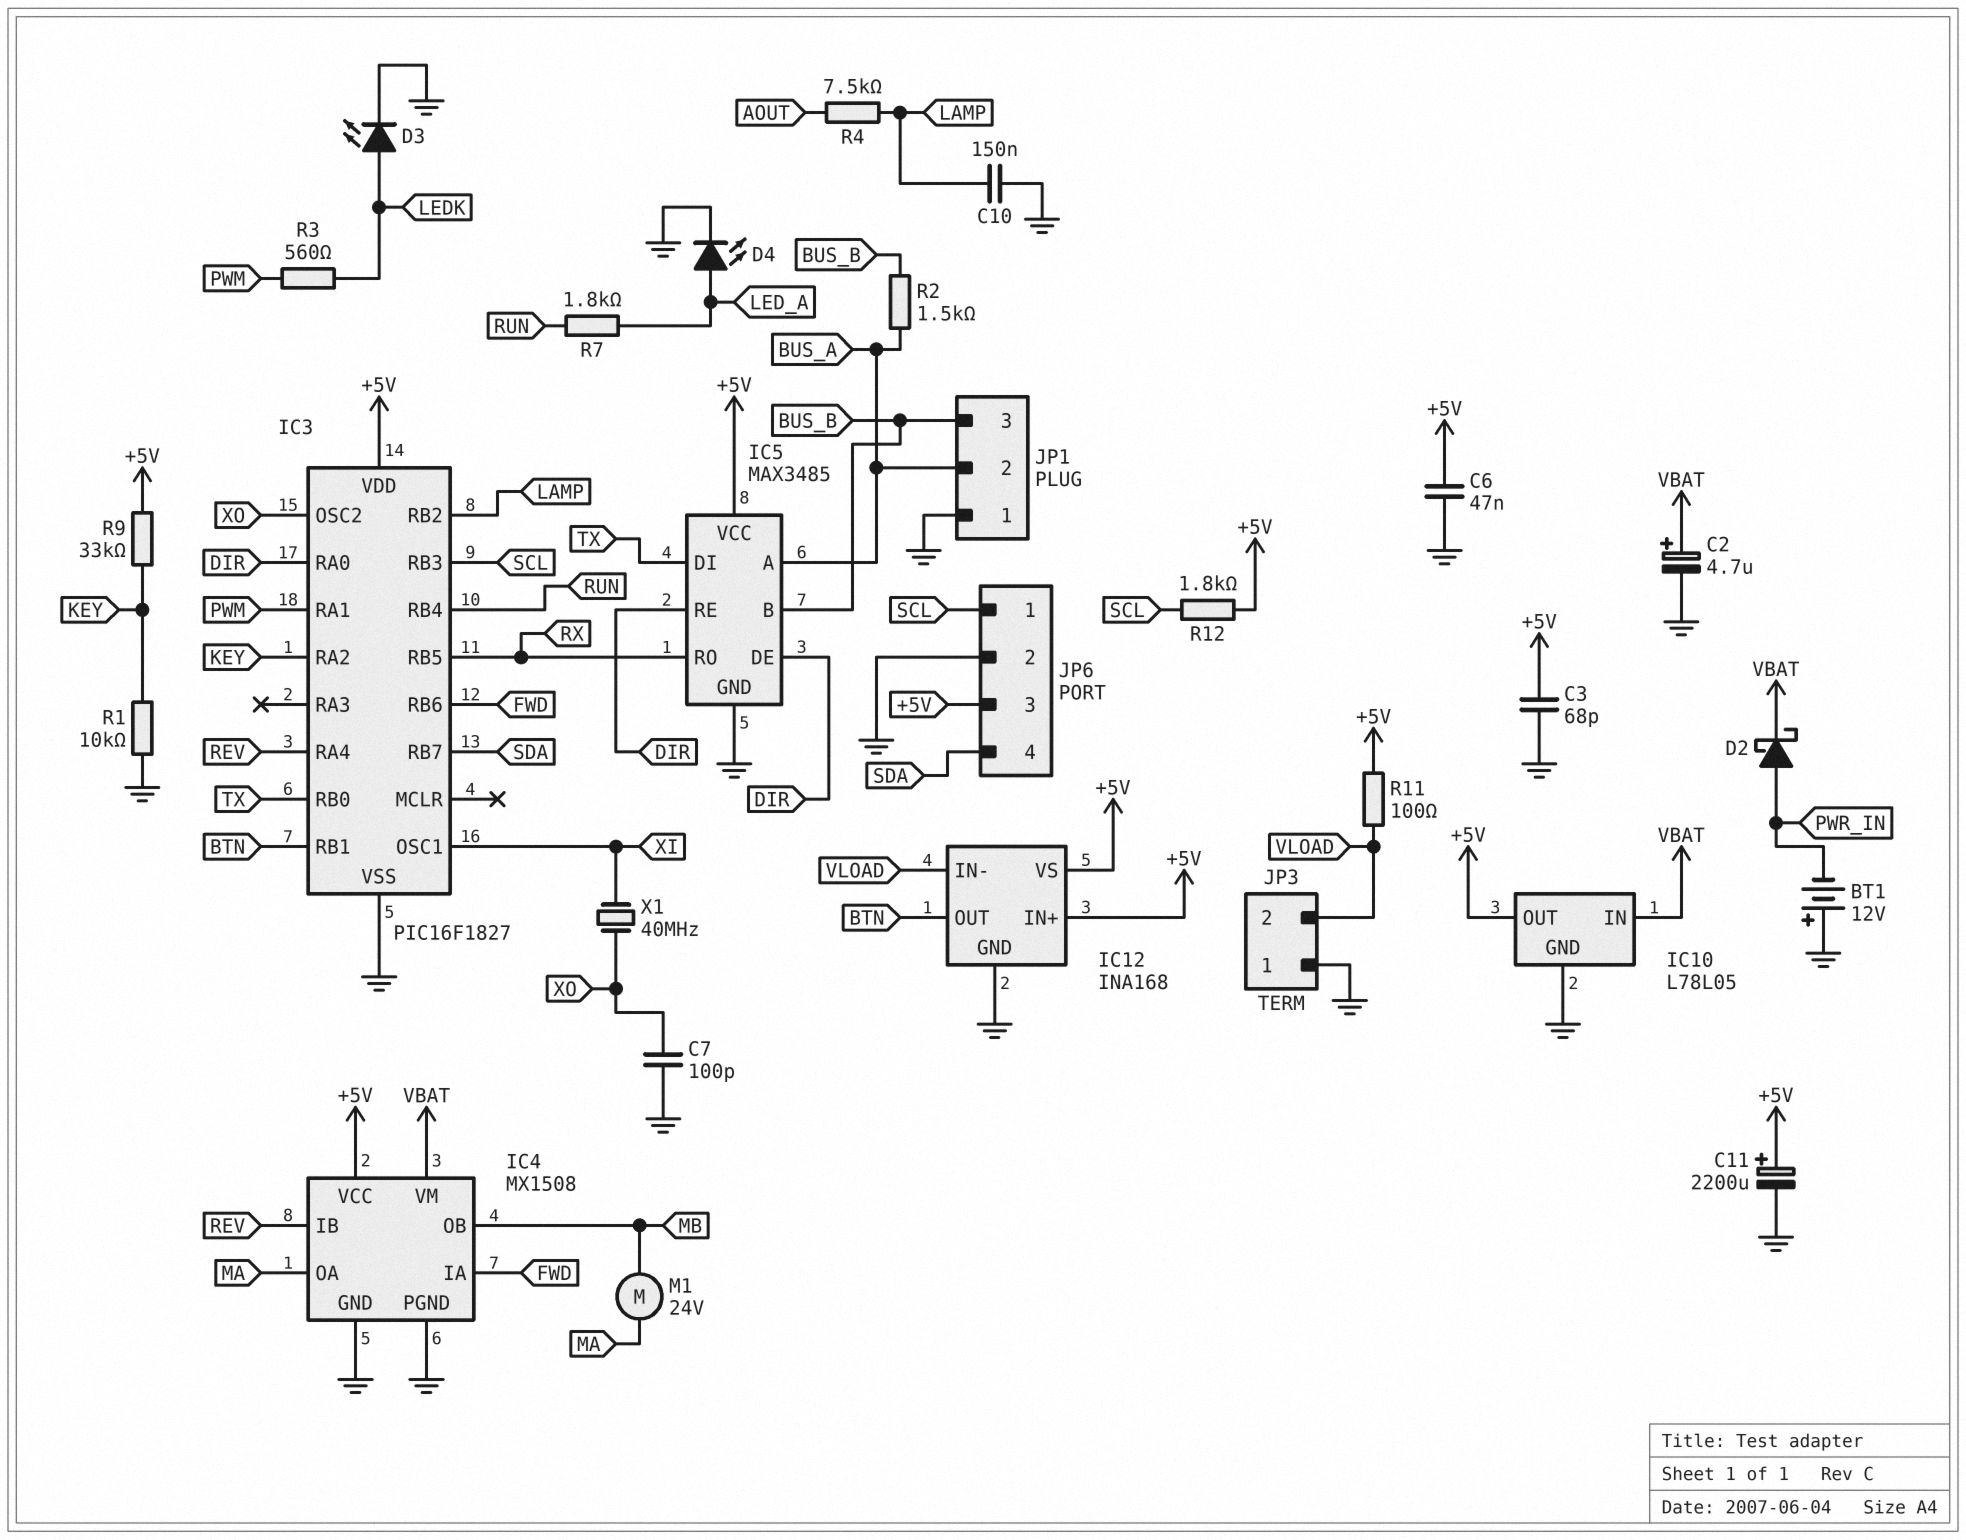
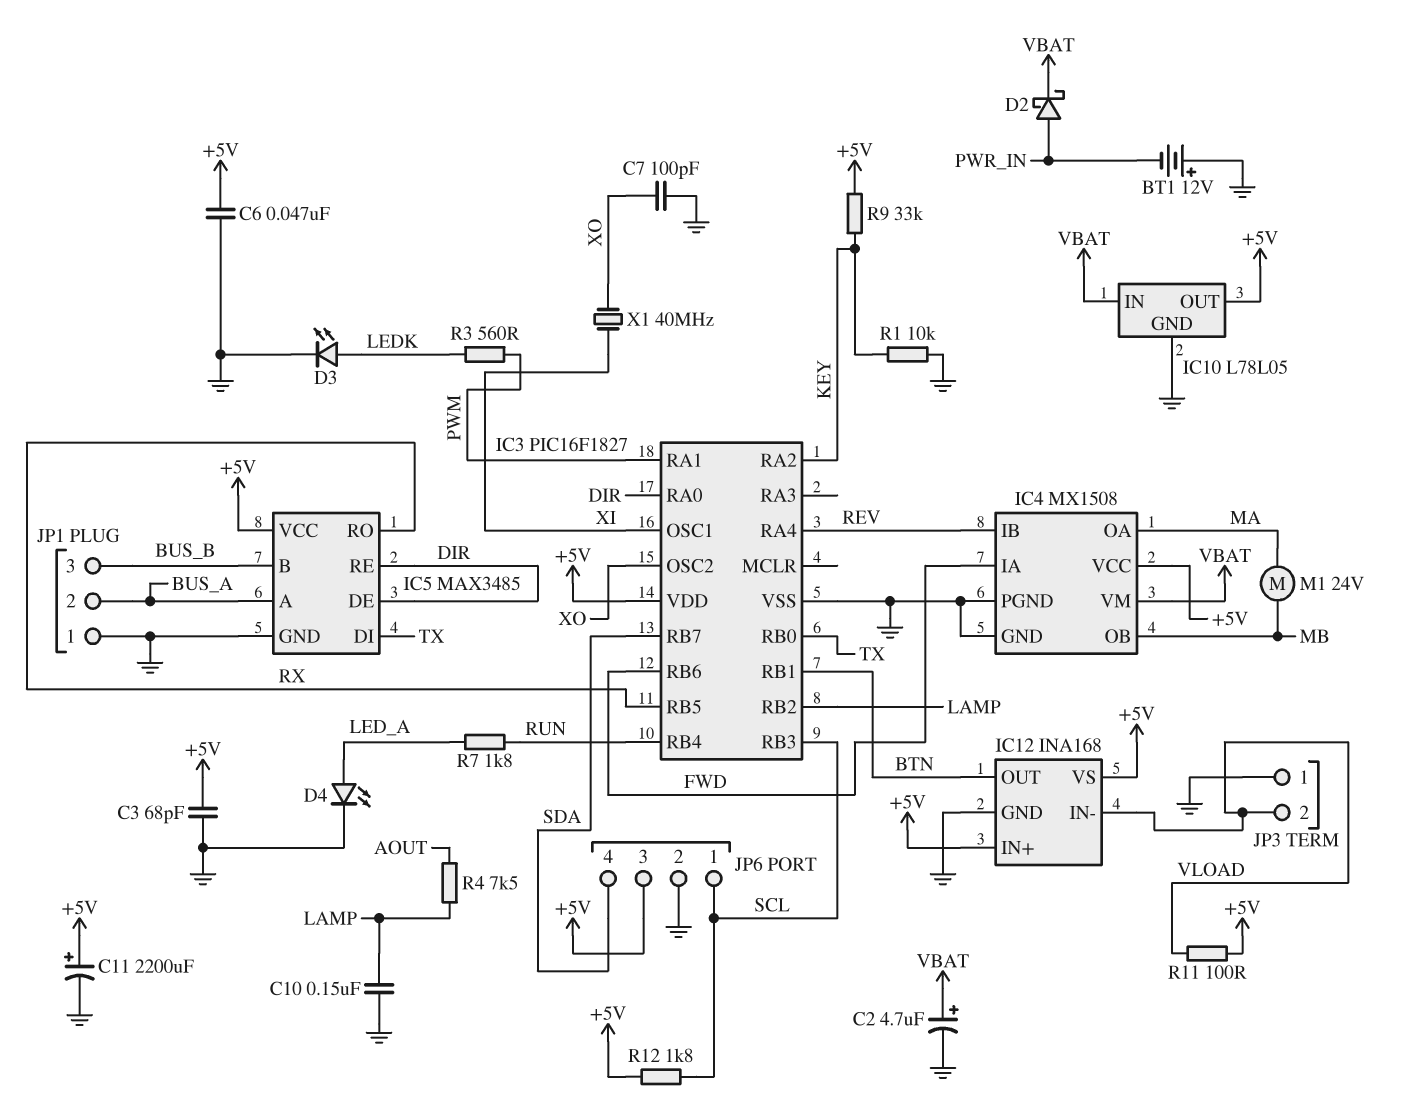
R2: 1.5k (BUS_A, BUS_B) -> none

